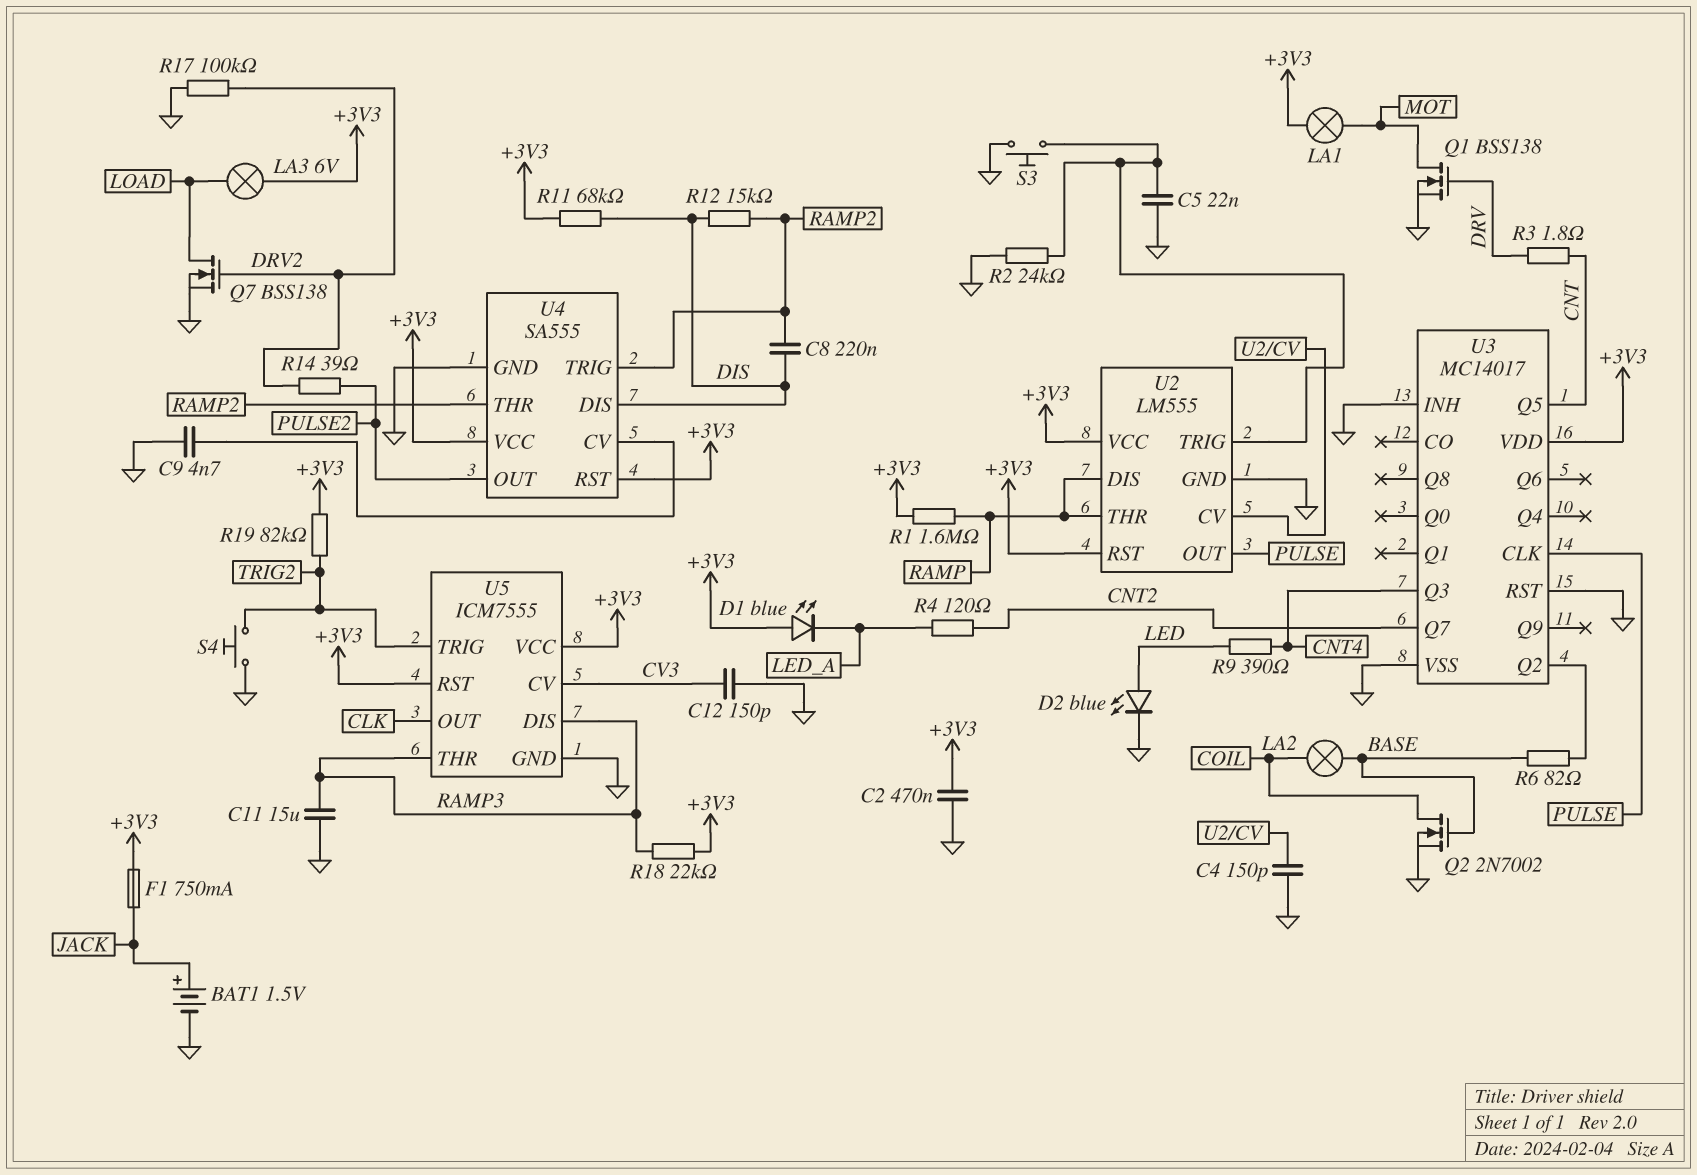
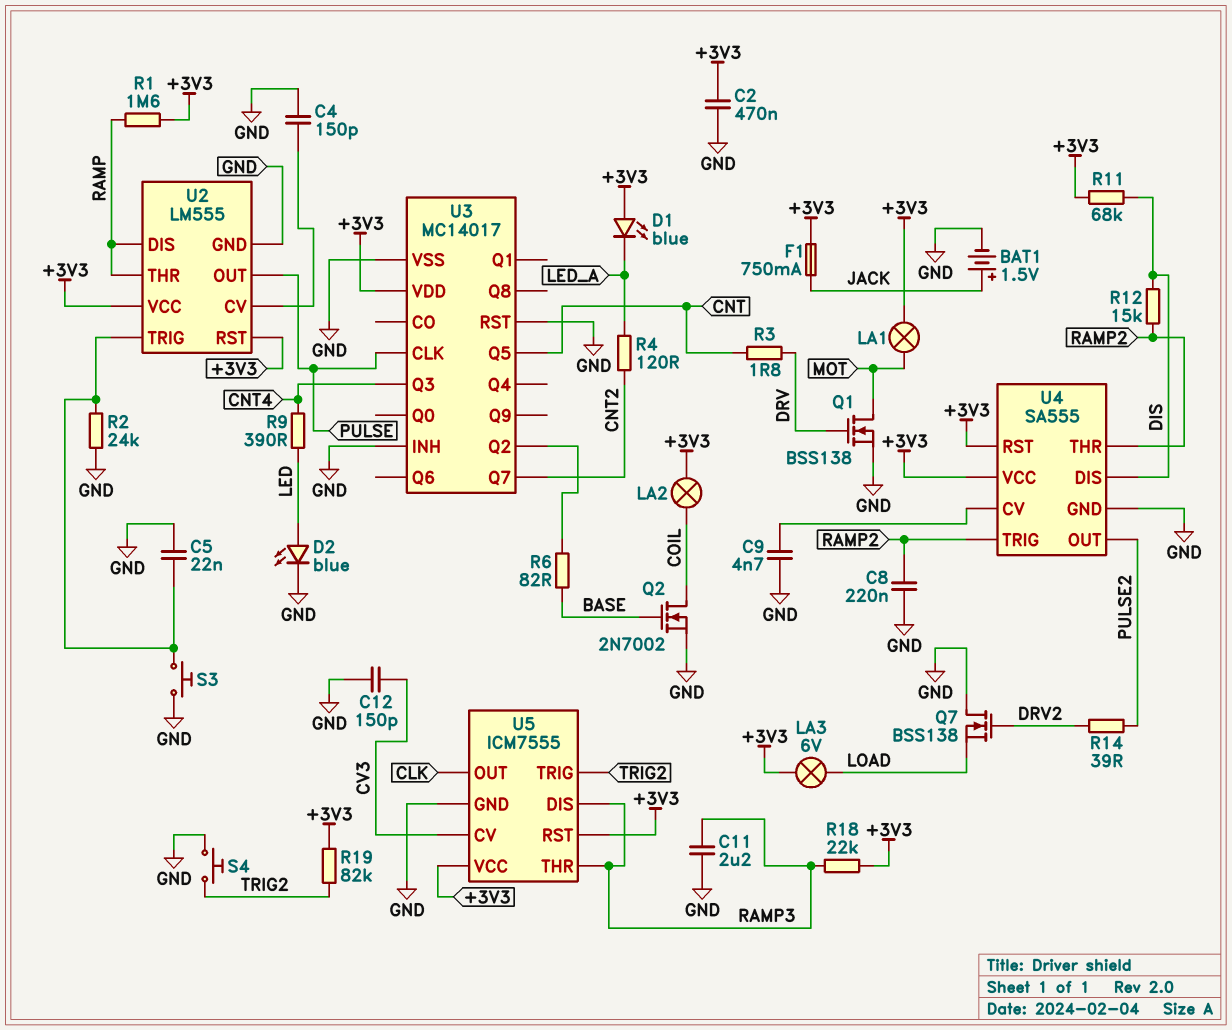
C8: 220nF (DIS, RAMP2) -> 220nF (GND, RAMP2)
C11: 15uF (GND, RAMP3) -> 2.2uF (GND, RAMP3)
LA2: lamp (BASE, COIL) -> lamp (+3V3, COIL)
Q7: NMOS BSS138 (G DRV2, D LOAD, S GND) -> NMOS BSS138 (G DRV2, D GND, S LOAD)
R17: 100k (DRV2, GND) -> none

